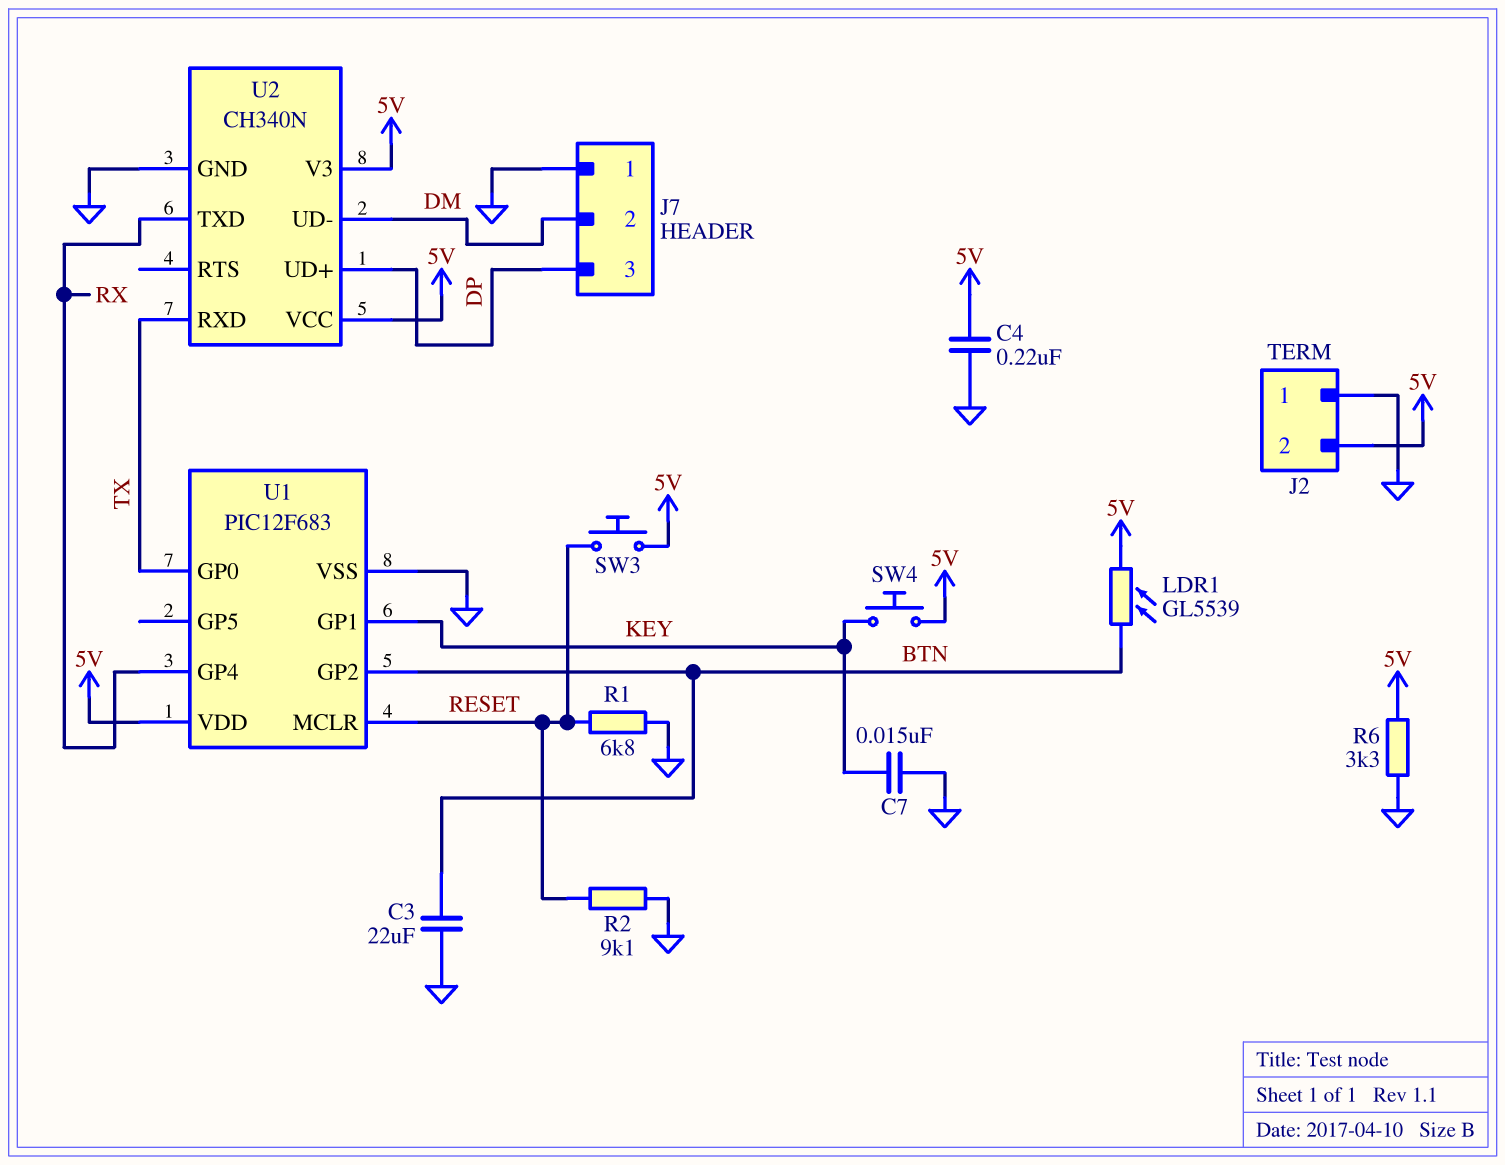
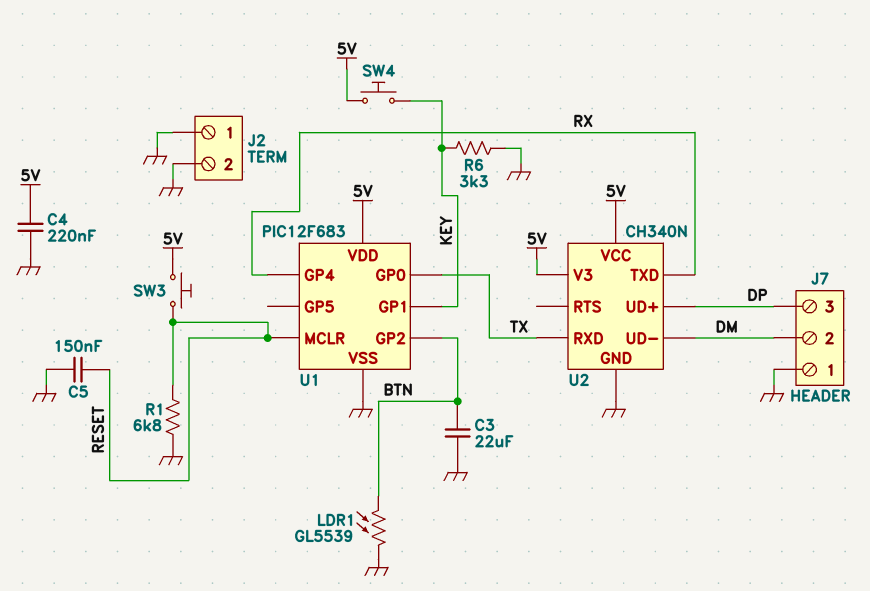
C5: none -> 150nF (GND, RESET)
C7: 15nF (GND, KEY) -> none
J2 pin 2: 5V -> GND
LDR1: GL5539 (5V, BTN) -> GL5539 (BTN, GND)
R2: 9.1k (GND, RESET) -> none
R6: 3.3k (5V, GND) -> 3.3k (GND, KEY)

